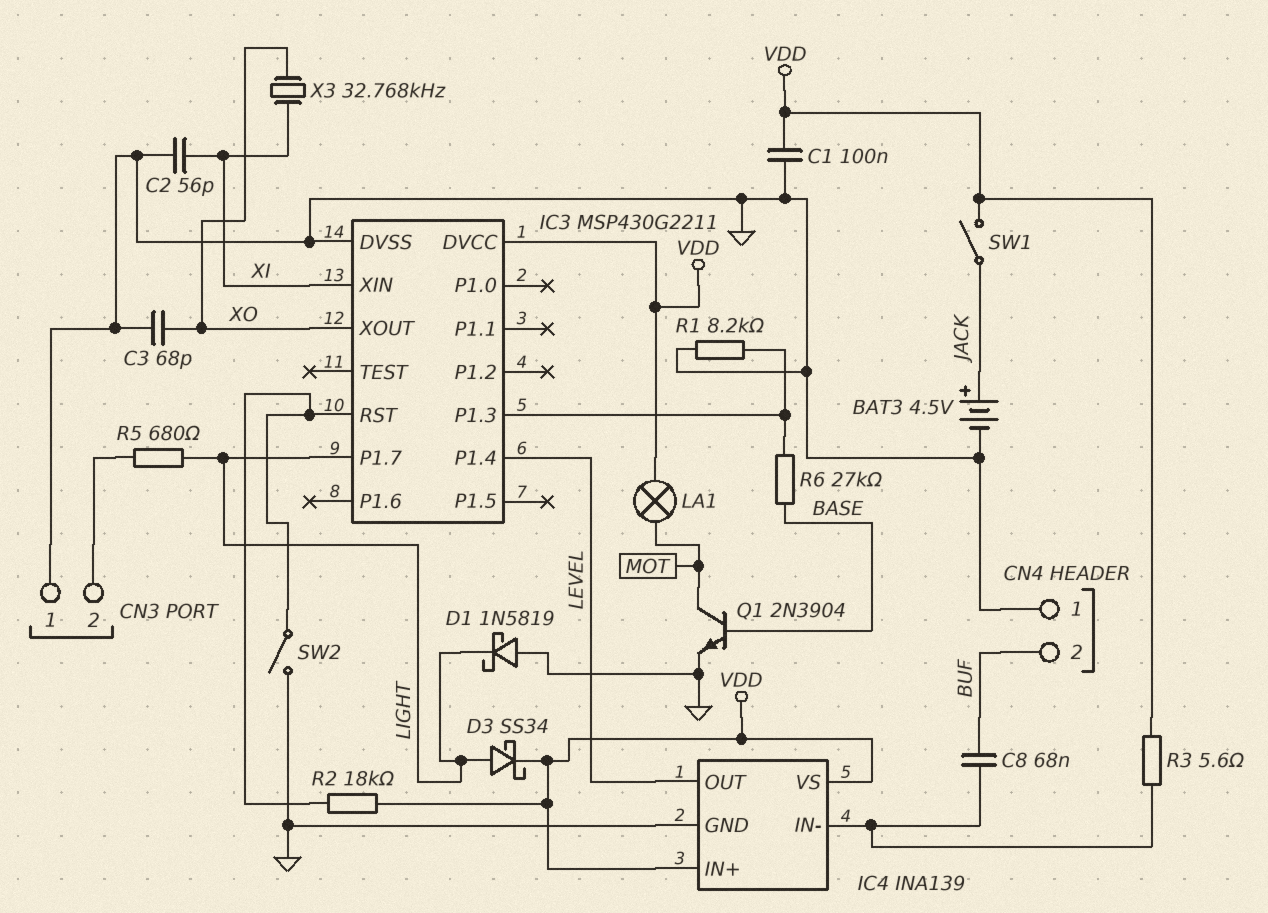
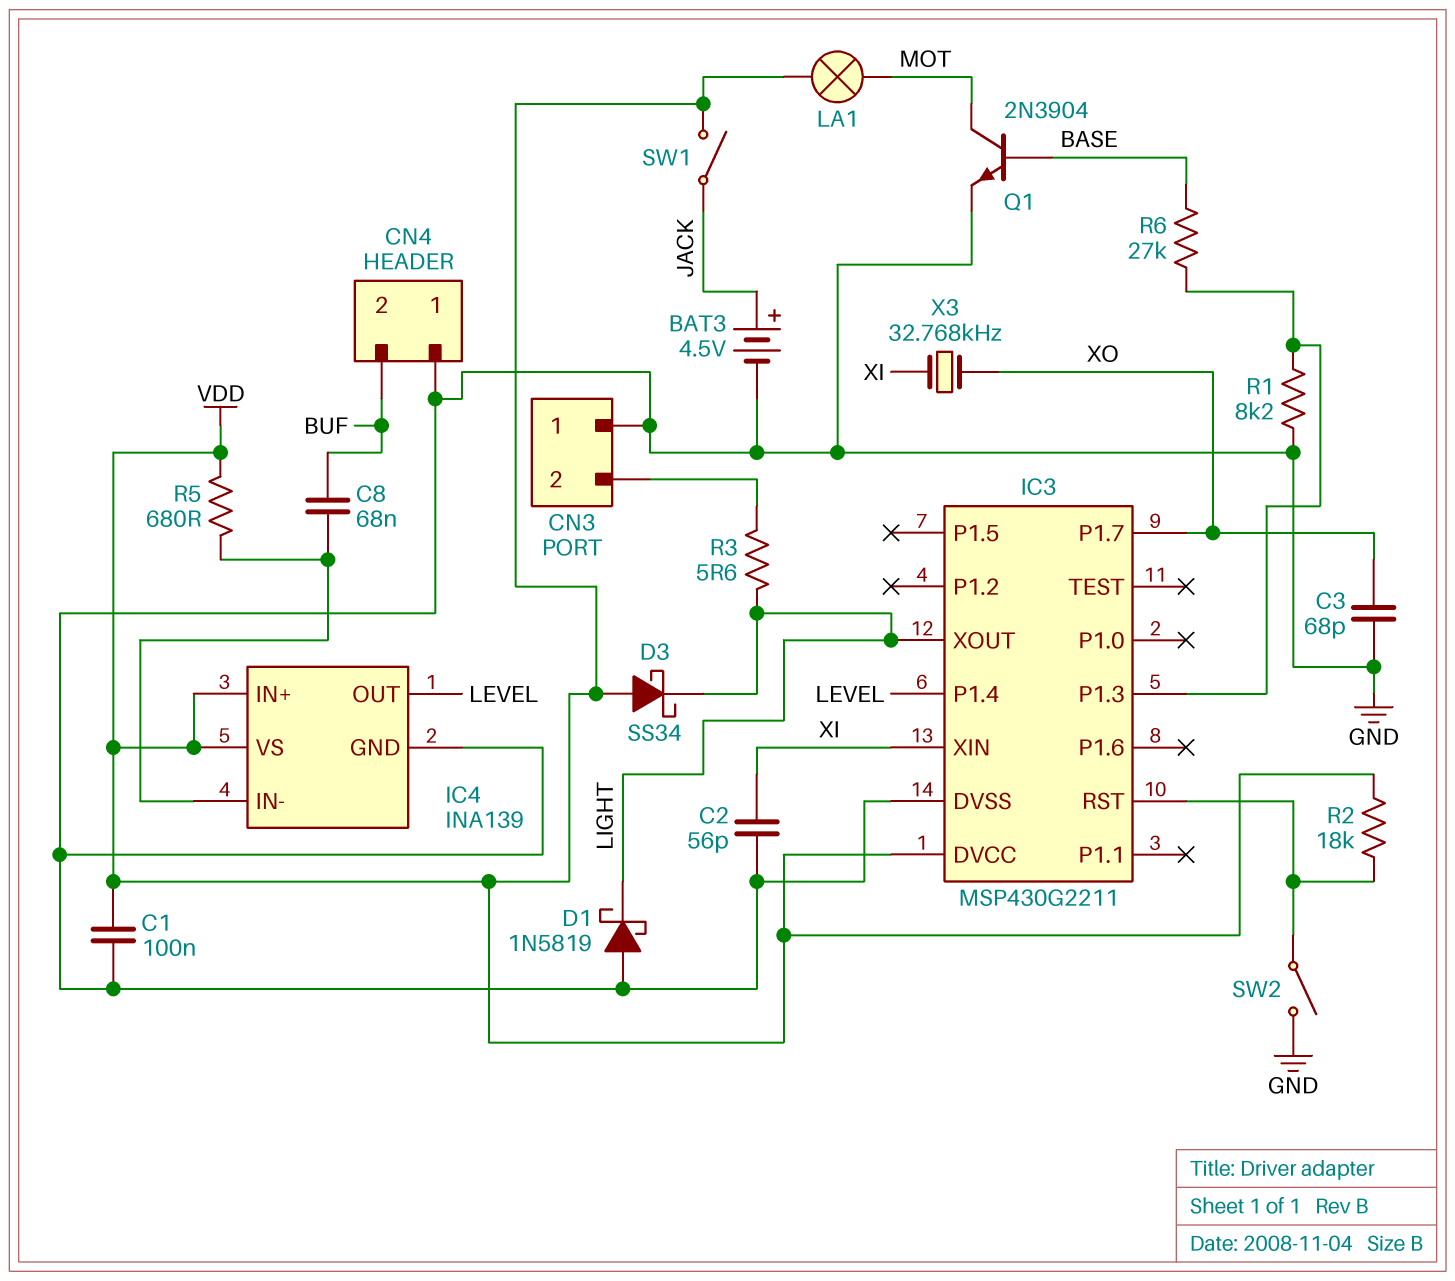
D3: schottky SS34 (A LIGHT, K VDD) -> schottky SS34 (A VDD, K LIGHT)
IC3 pin P1.7: LIGHT -> XO
IC3 pin XOUT: XO -> LIGHT
R3: 5.6 (IC4/IN-, VDD) -> 5.6 (CN3/2, LIGHT)
R5: 680 (CN3/2, LIGHT) -> 680 (IC4/IN-, VDD)

